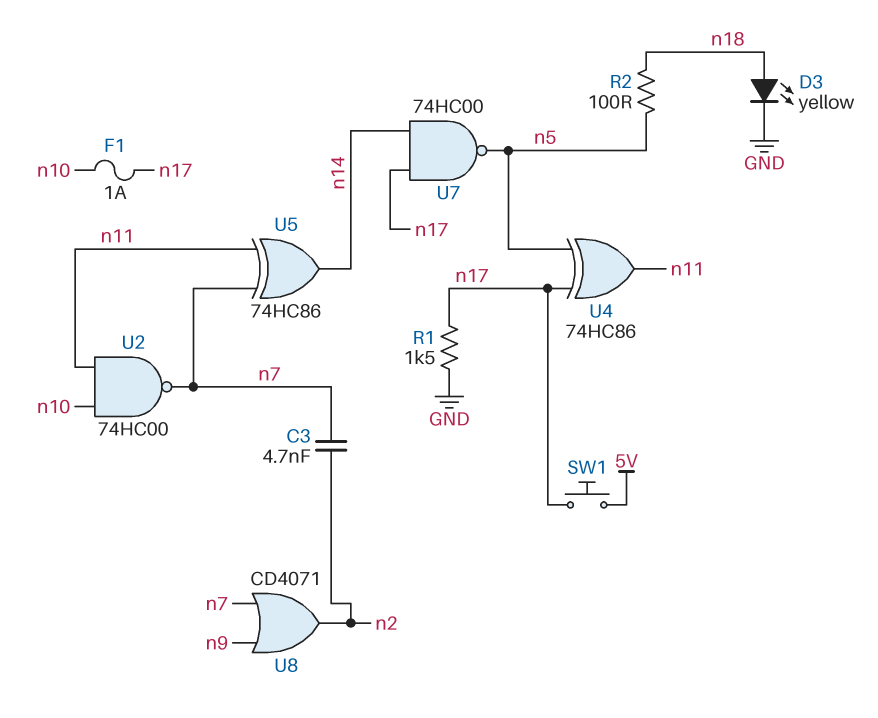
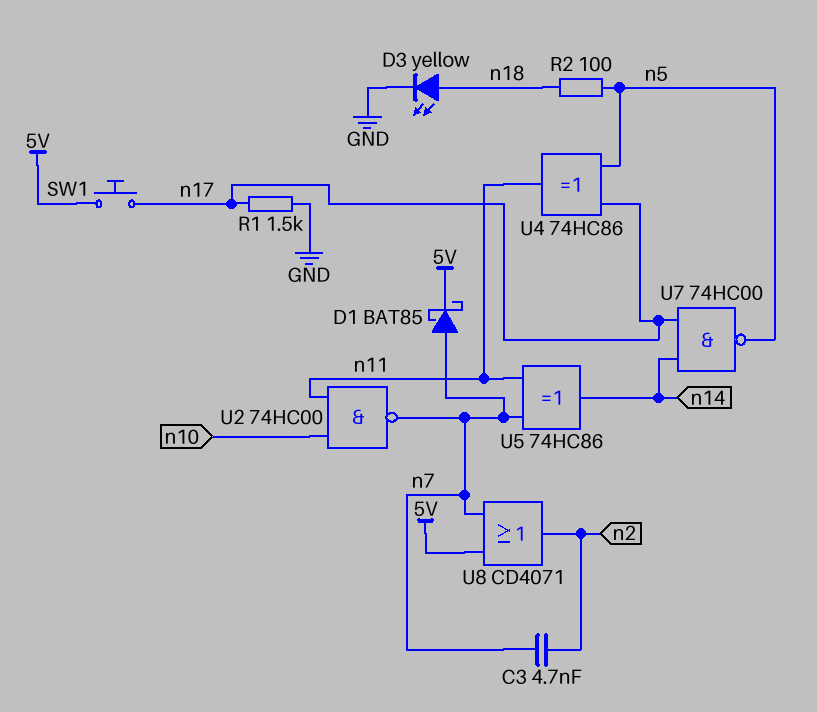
D1: none -> schottky BAT85 (A n7, K 5V)
F1: 1A (n10, n17) -> none
U8: OR CD4071 (in n7, in n9, out n2) -> OR CD4071 (in 5V, in n7, out n2)

